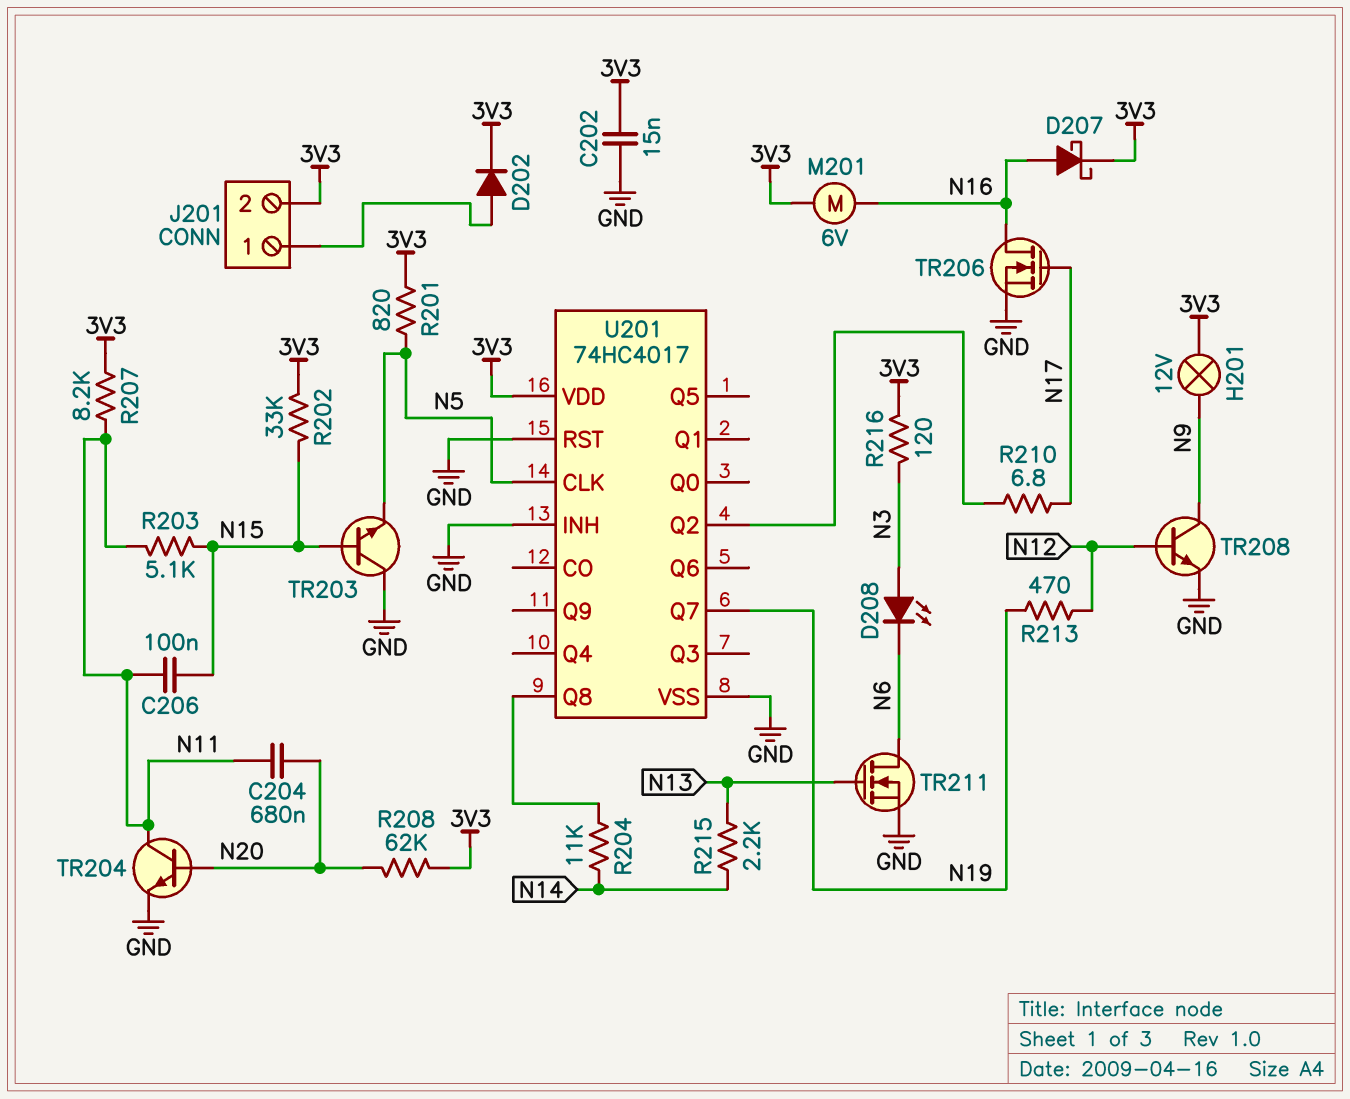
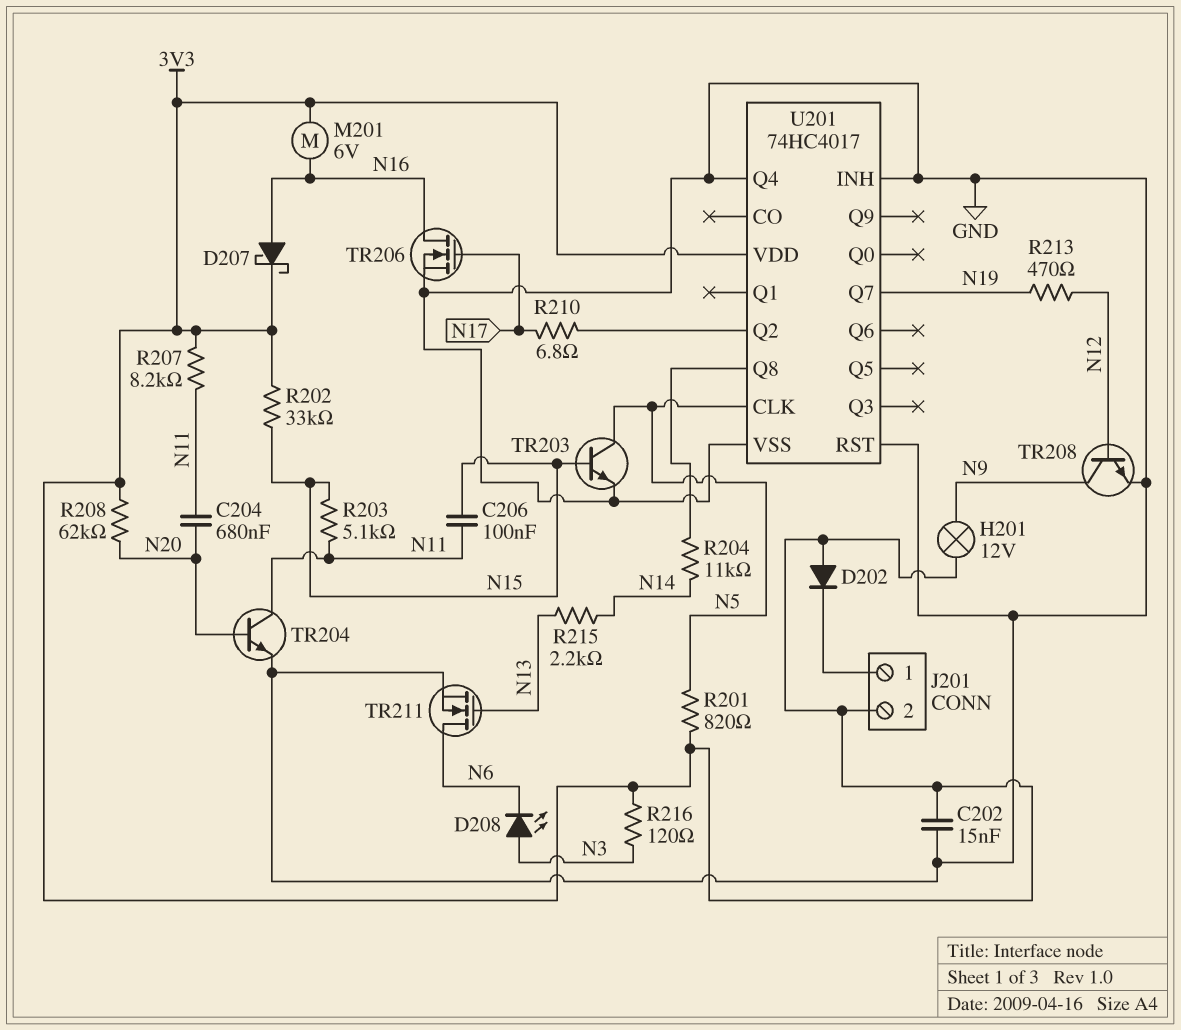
D202: diode (A J201/1, K 3V3) -> diode (A 3V3, K J201/1)
TR203: NPN (B N15, C GND, E N5) -> NPN (B N15, C N5, E GND)
U201 pin Q4: none -> GND

